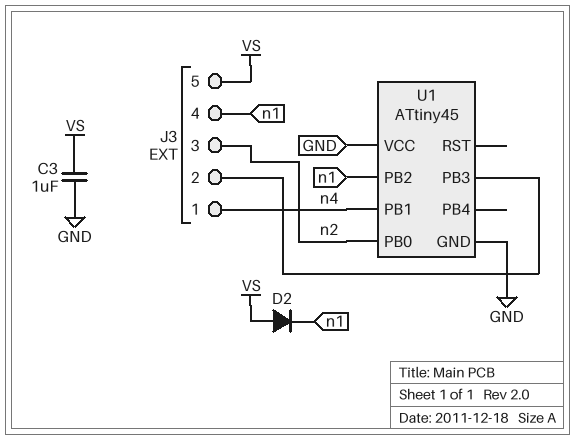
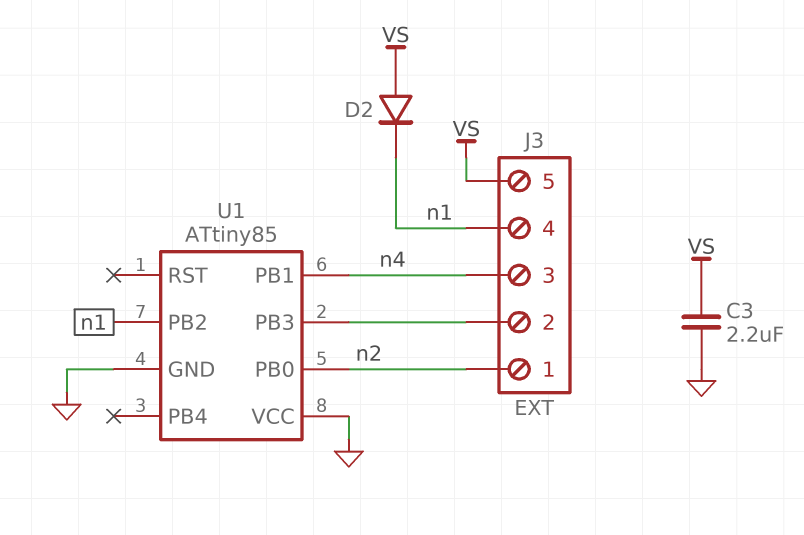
C3: 1uF (GND, VS) -> 2.2uF (GND, VS)
J3 pin 1: n4 -> n2
J3 pin 3: n2 -> n4
U1: ATtiny45 -> ATtiny85

